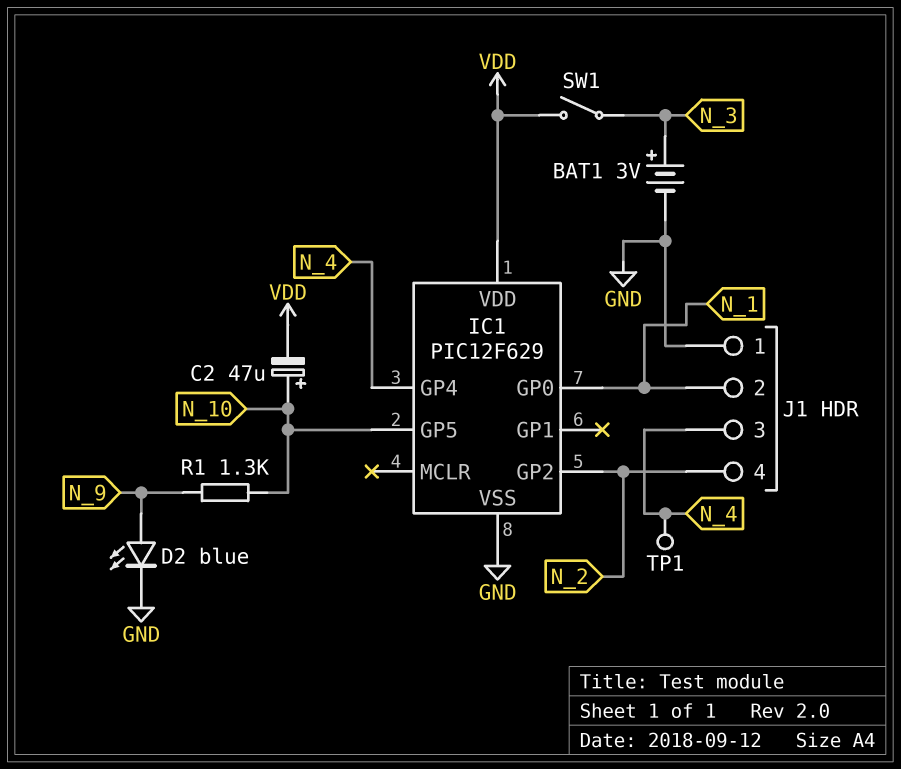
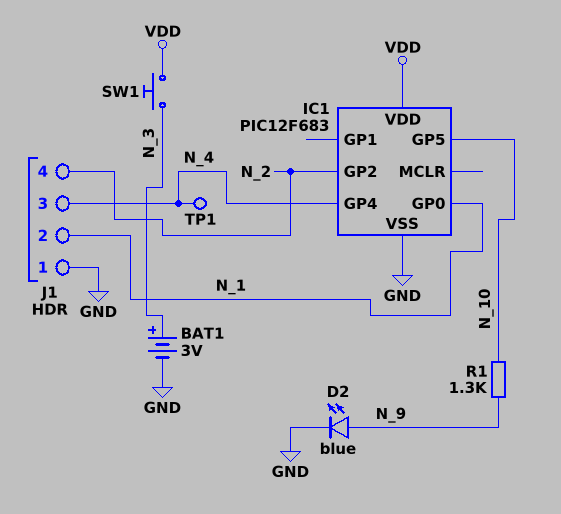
C2: 47uF (plus N_10, minus VDD) -> none
IC1: PIC12F629 -> PIC12F683
SW1: switch (N_3, VDD) -> button (N_3, VDD)

